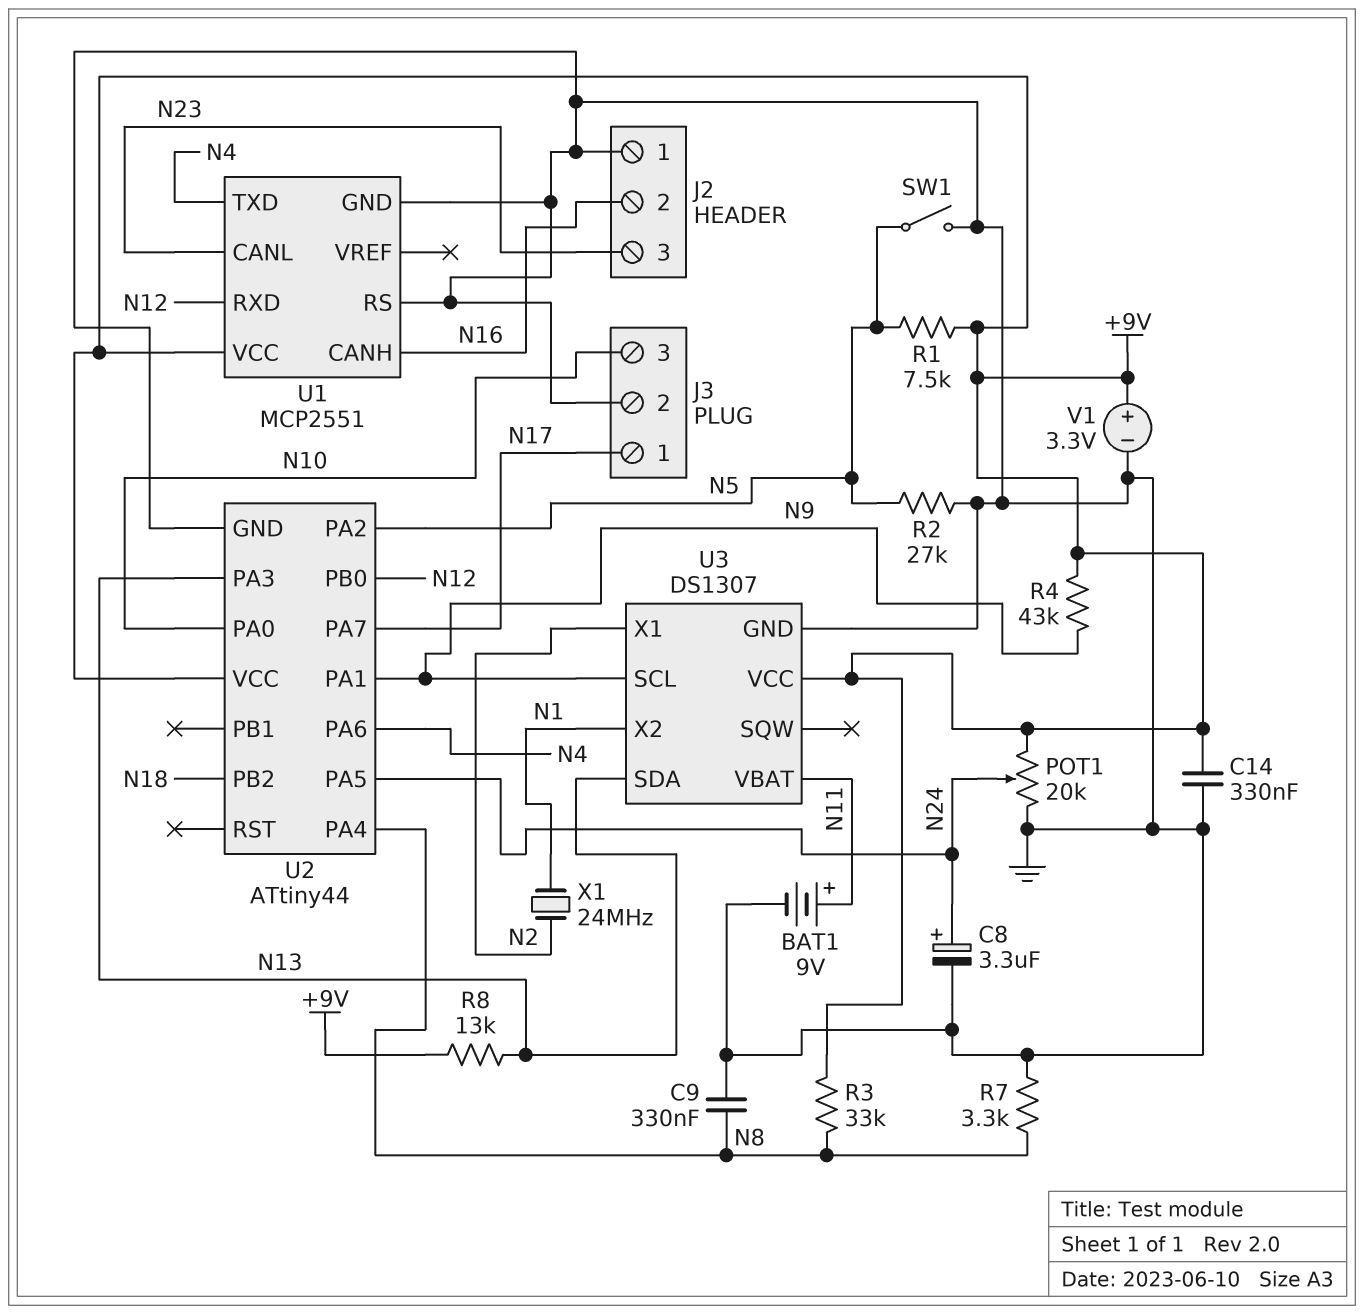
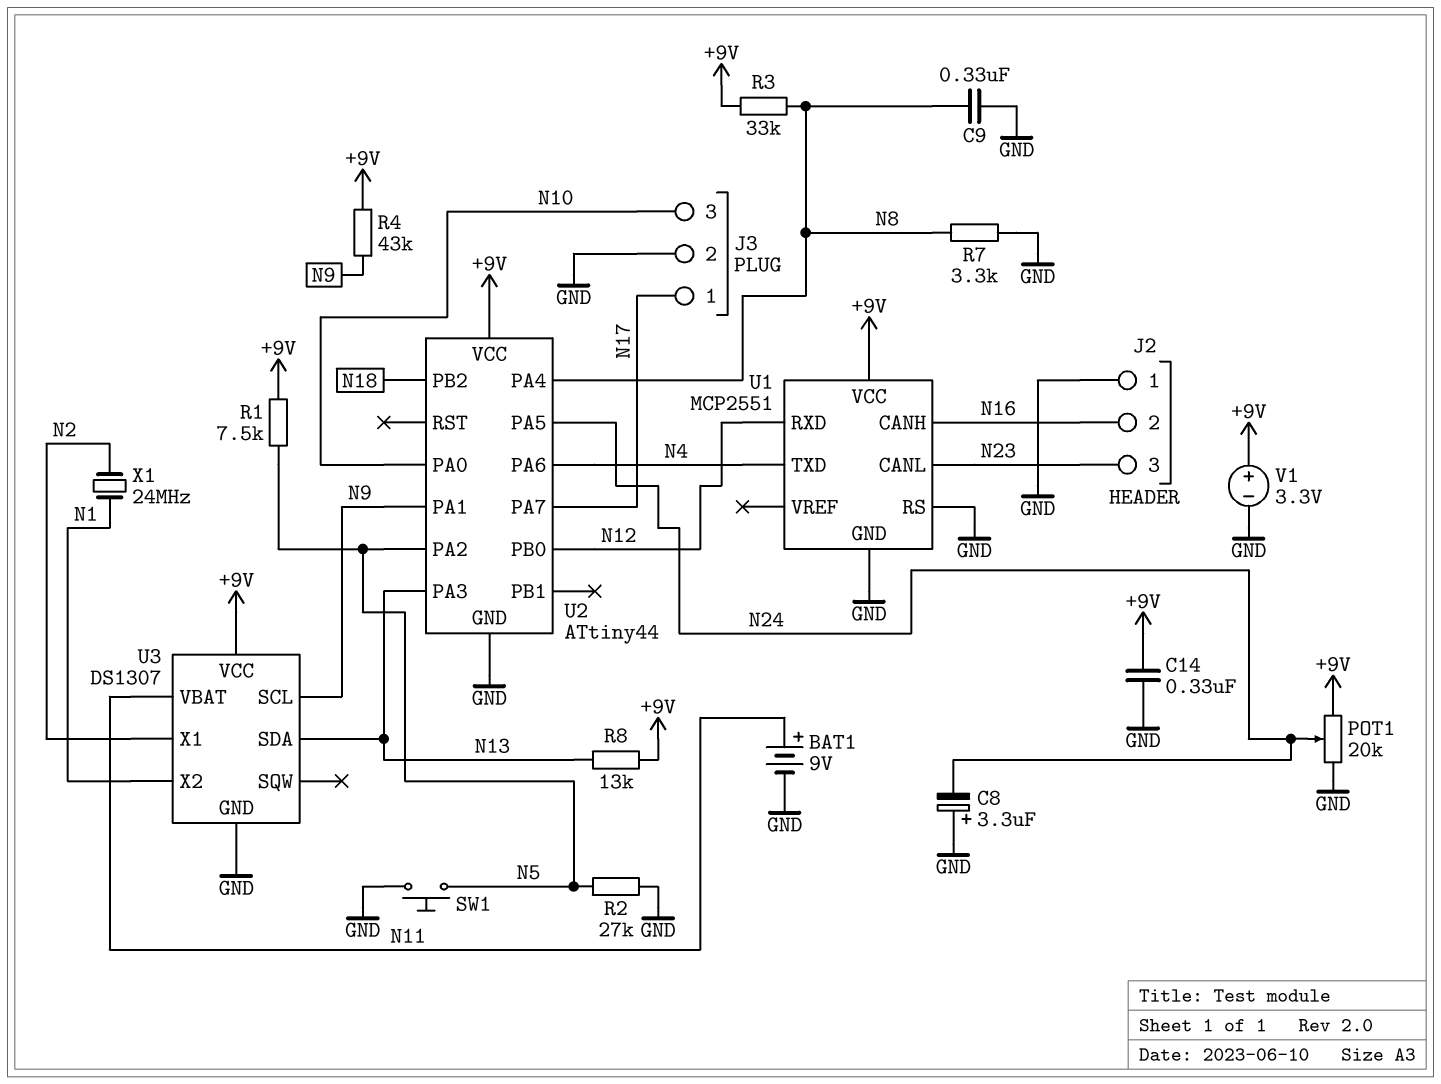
C8: 3.3uF (plus N24, minus GND) -> 3.3uF (plus GND, minus N24)
SW1: switch (GND, N5) -> button (GND, N5)

